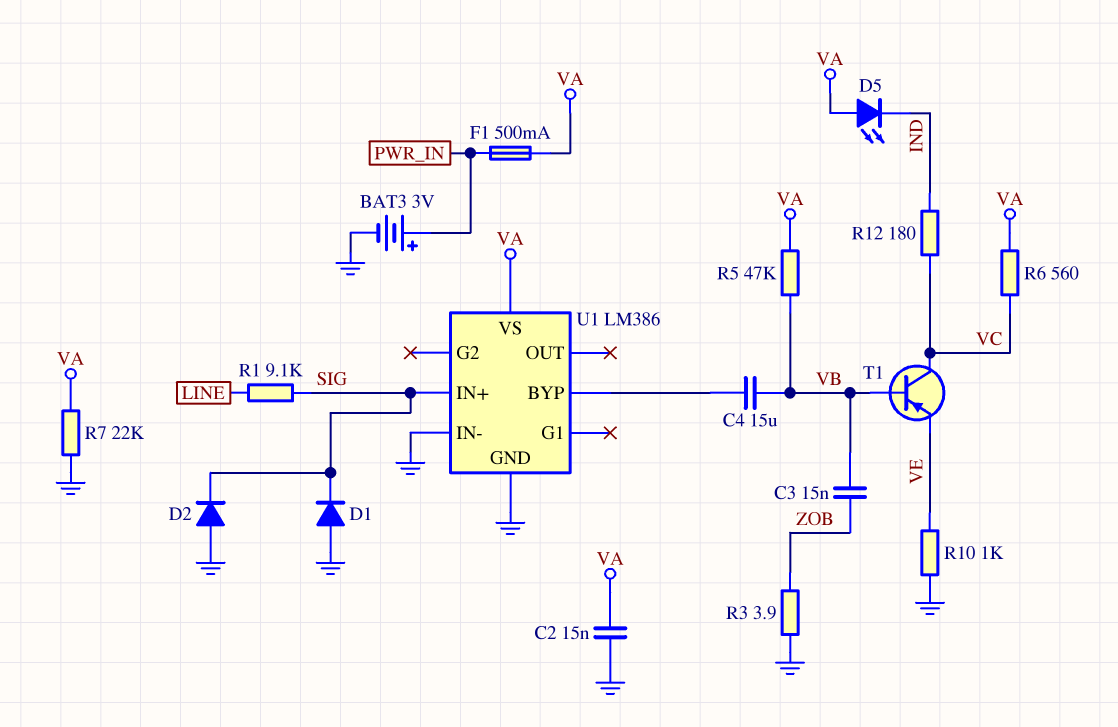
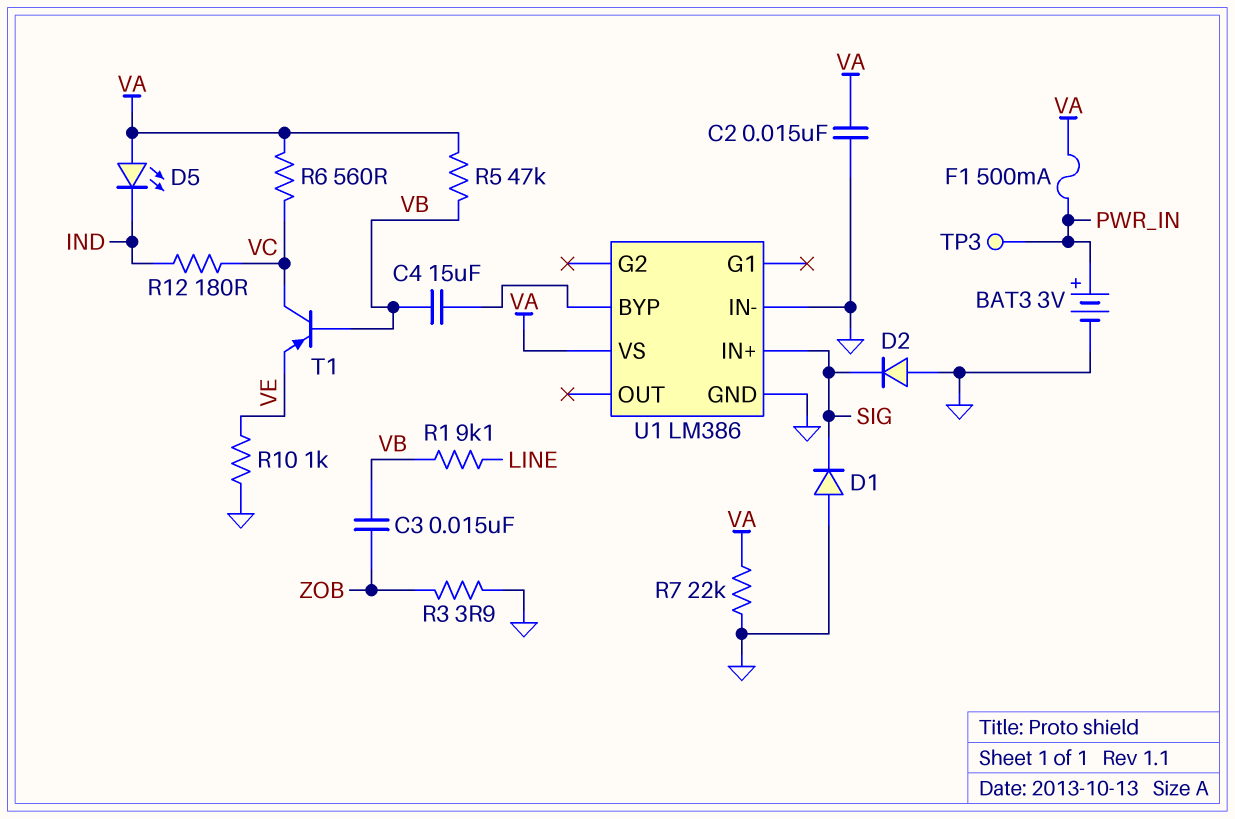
R1: 9.1k (LINE, SIG) -> 9.1k (LINE, VB)
TP3: none -> test point (PWR_IN)

